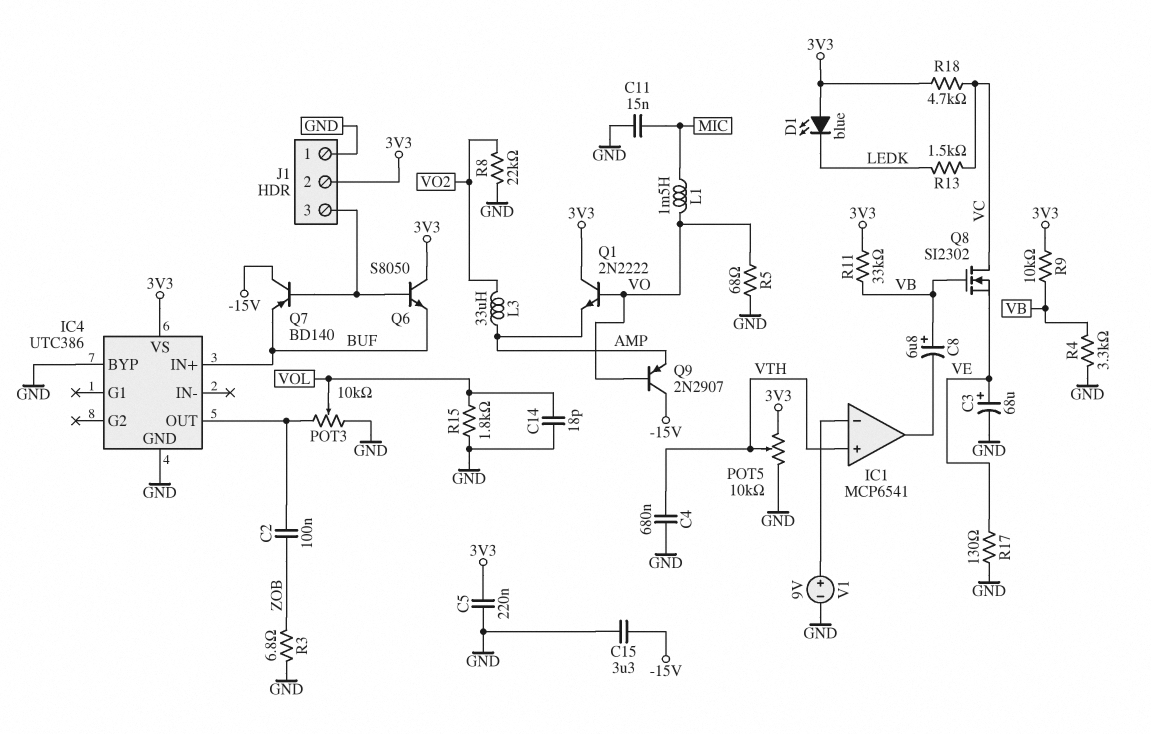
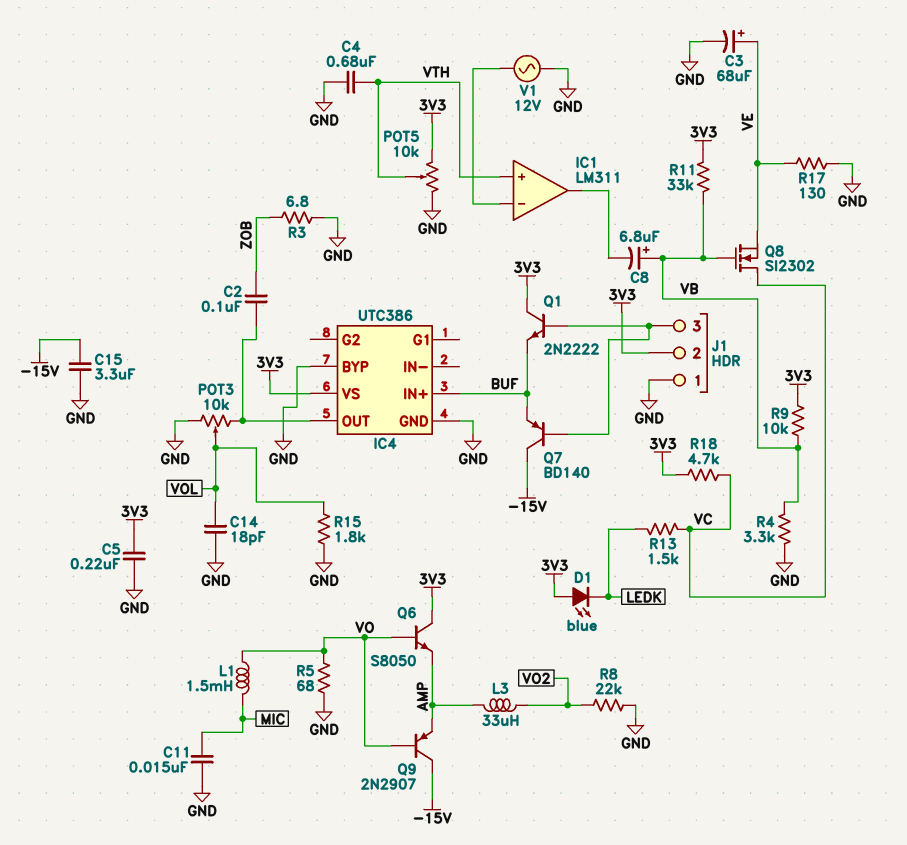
IC1: MCP6541 -> LM311
Q1: NPN 2N2222 (B VO, C 3V3, E AMP) -> NPN 2N2222 (B J1/3, C 3V3, E BUF)
Q6: NPN S8050 (B J1/3, C 3V3, E BUF) -> NPN S8050 (B VO, C 3V3, E AMP)
V1: 9V (plus IC1/in-, minus GND) -> AC 12V (GND, IC1/in-)

